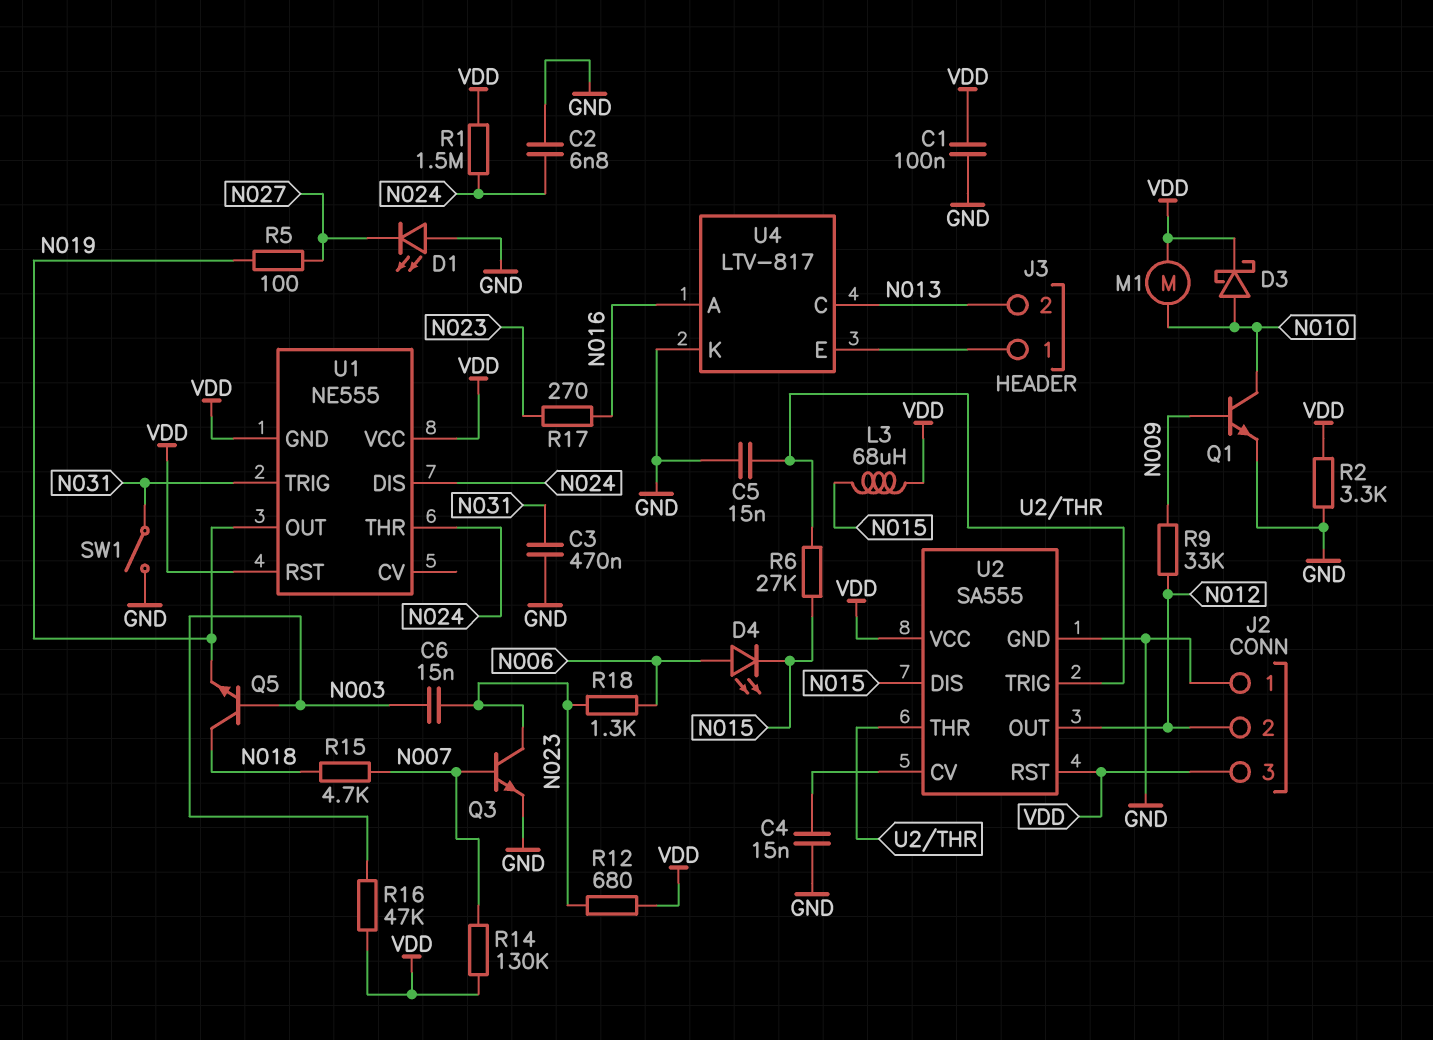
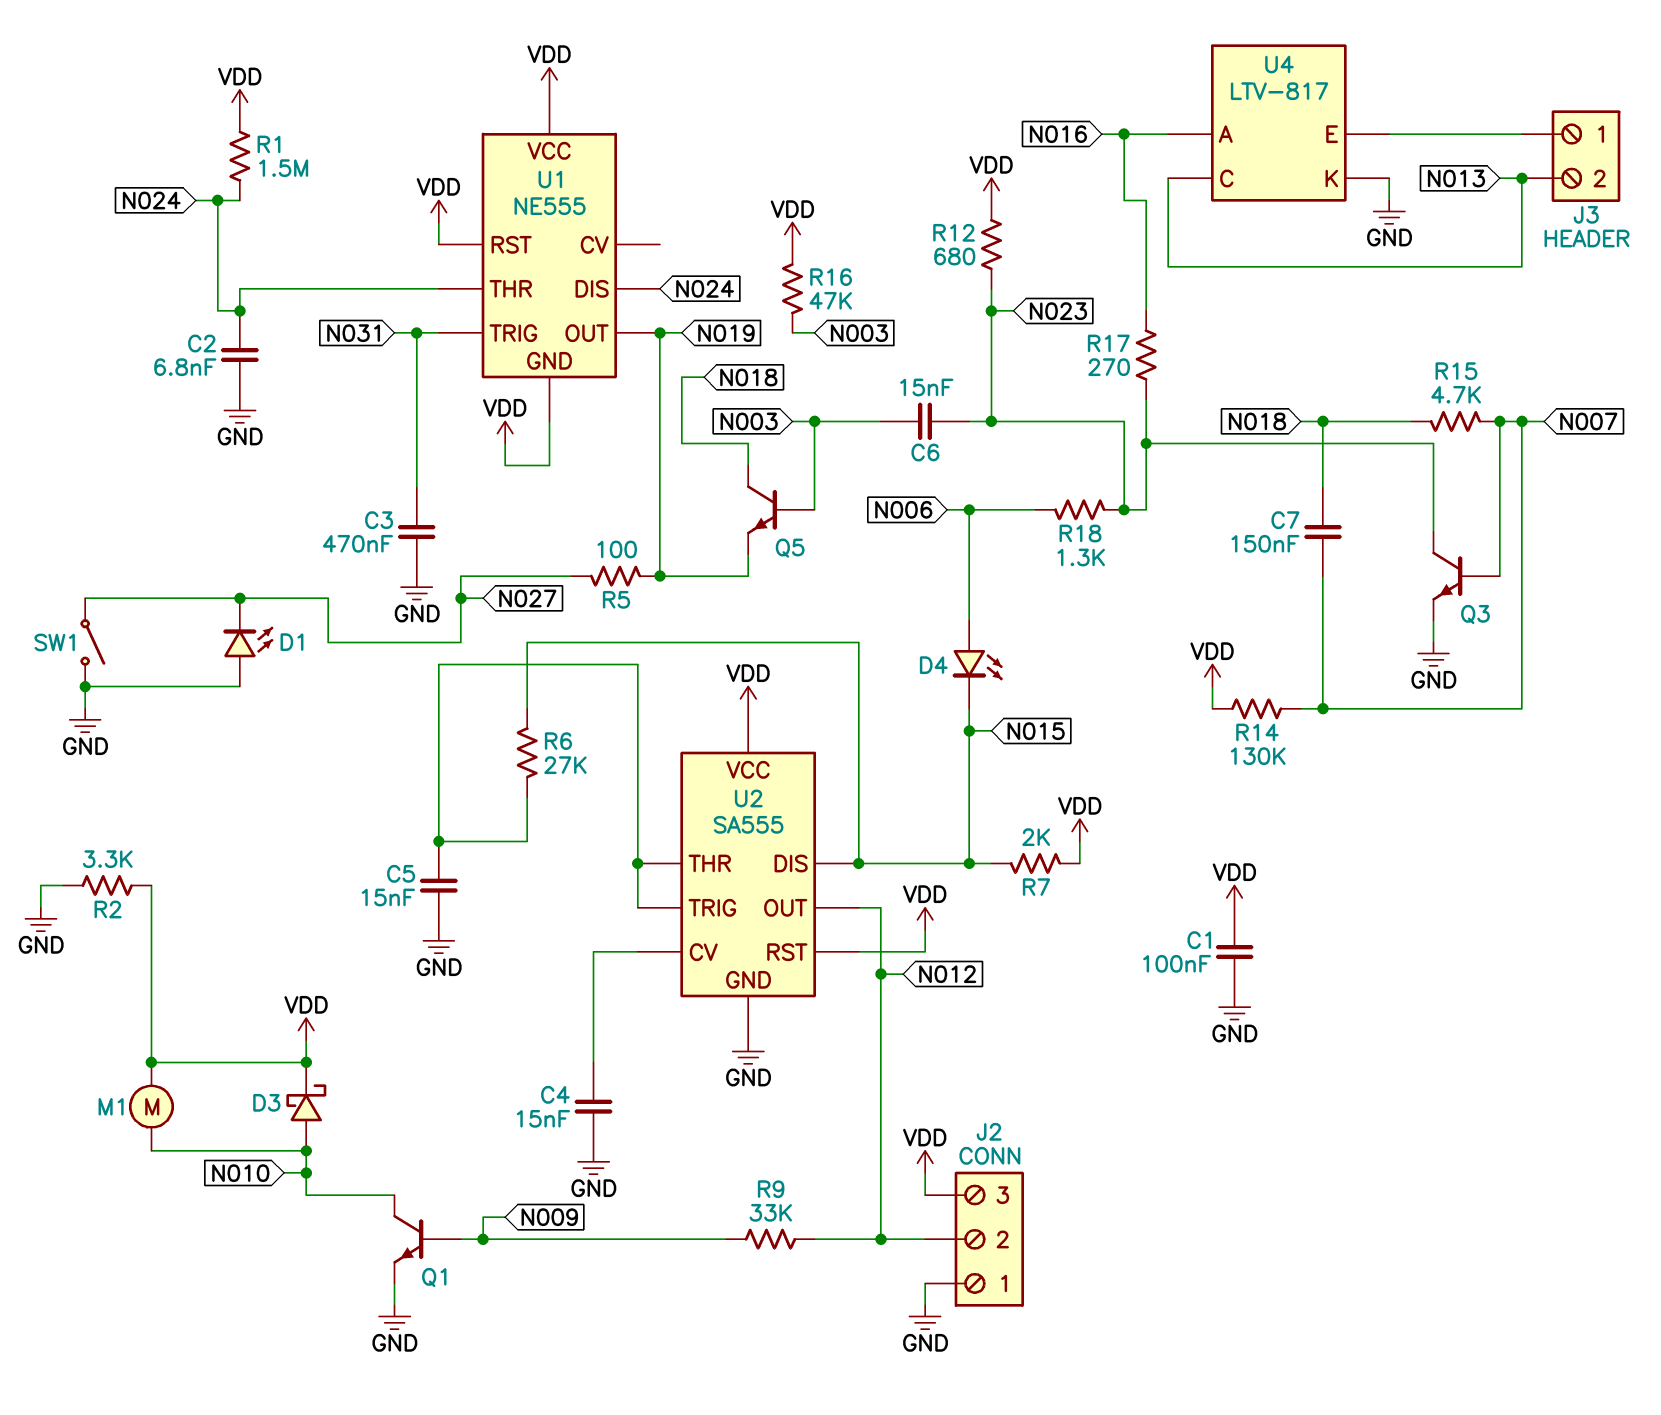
C7: none -> 150nF (N007, N018)
L3: 68uH (N015, VDD) -> none
R7: none -> 2k (N015, VDD)
SW1: switch (GND, N031) -> switch (GND, N027)

